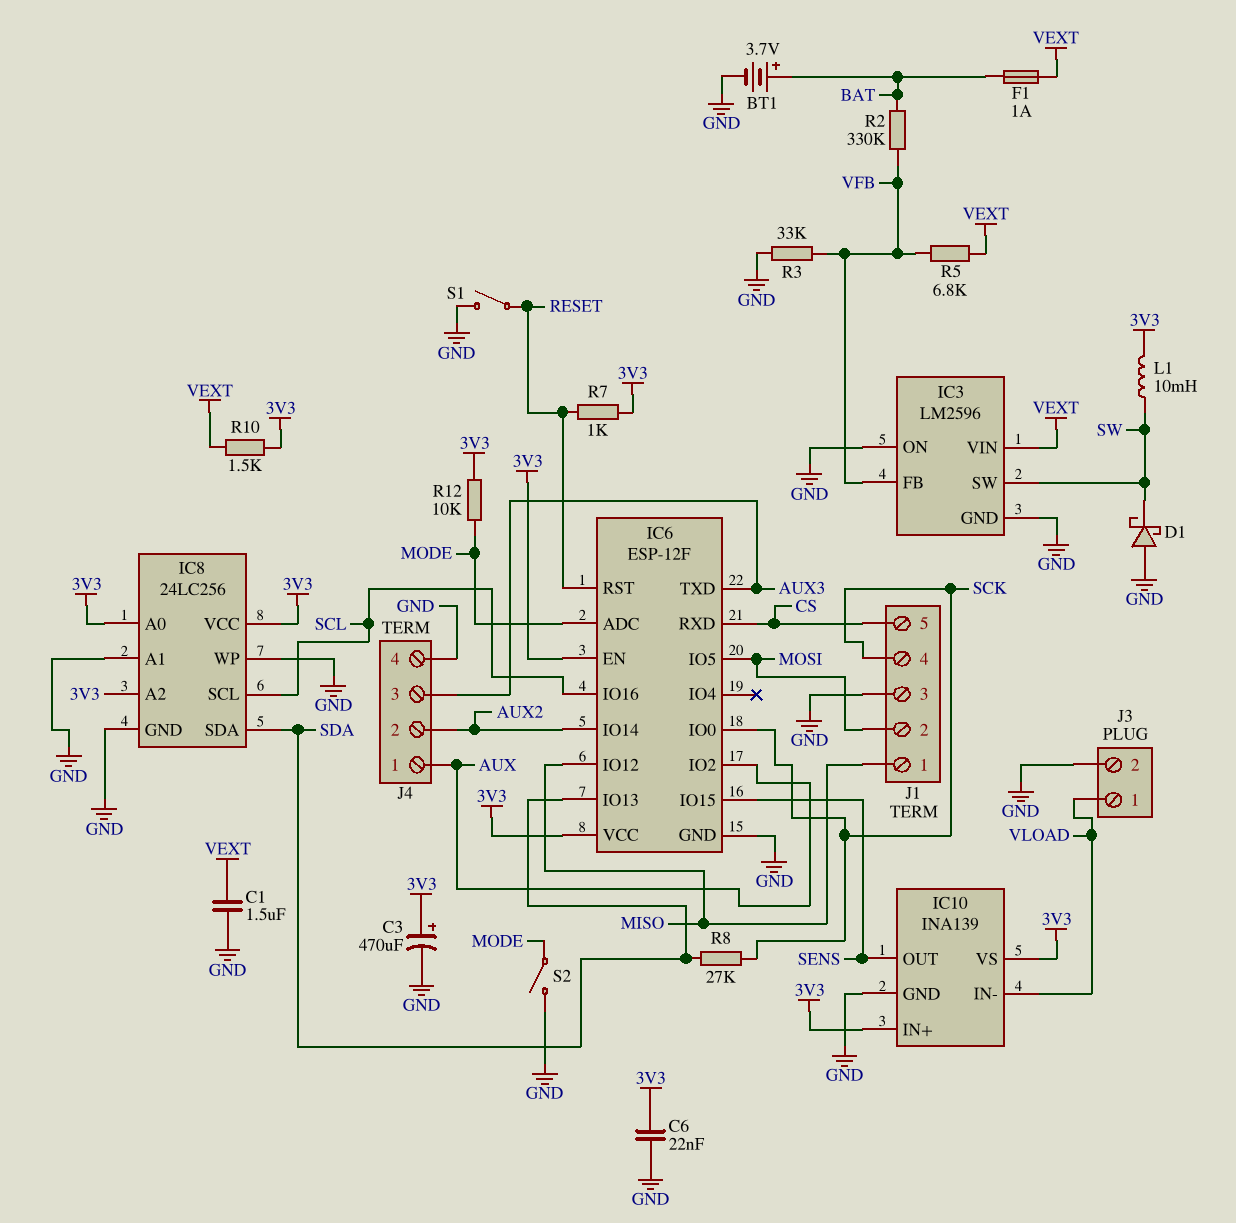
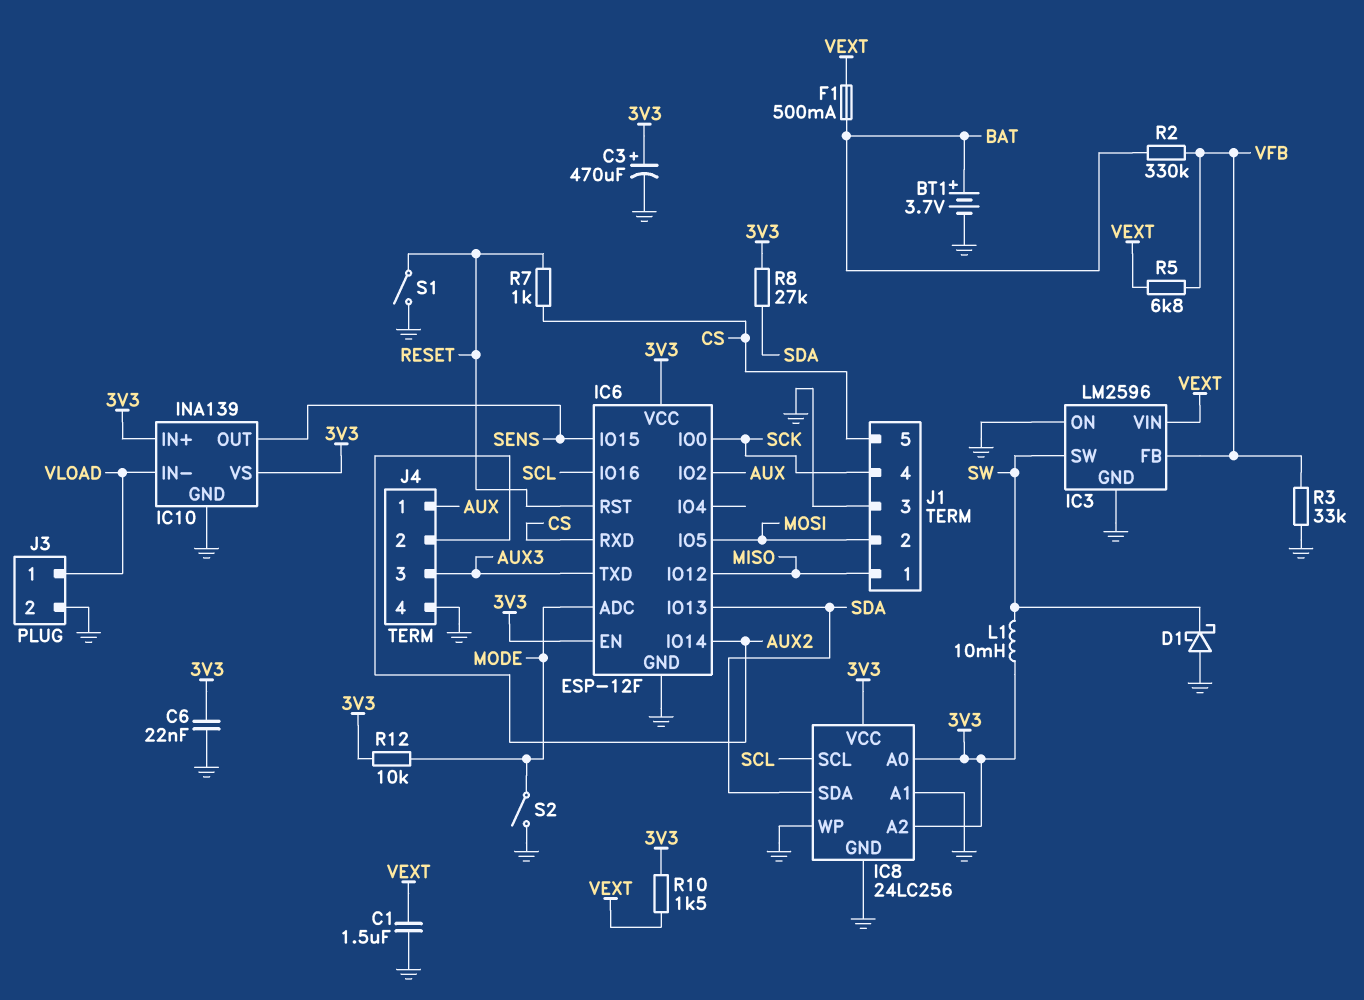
F1: 1A (BAT, VEXT) -> 500mA (BAT, VEXT)
R7: 1k (3V3, RESET) -> 1k (CS, RESET)
R8: 27k (SCK, SDA) -> 27k (3V3, SDA)

